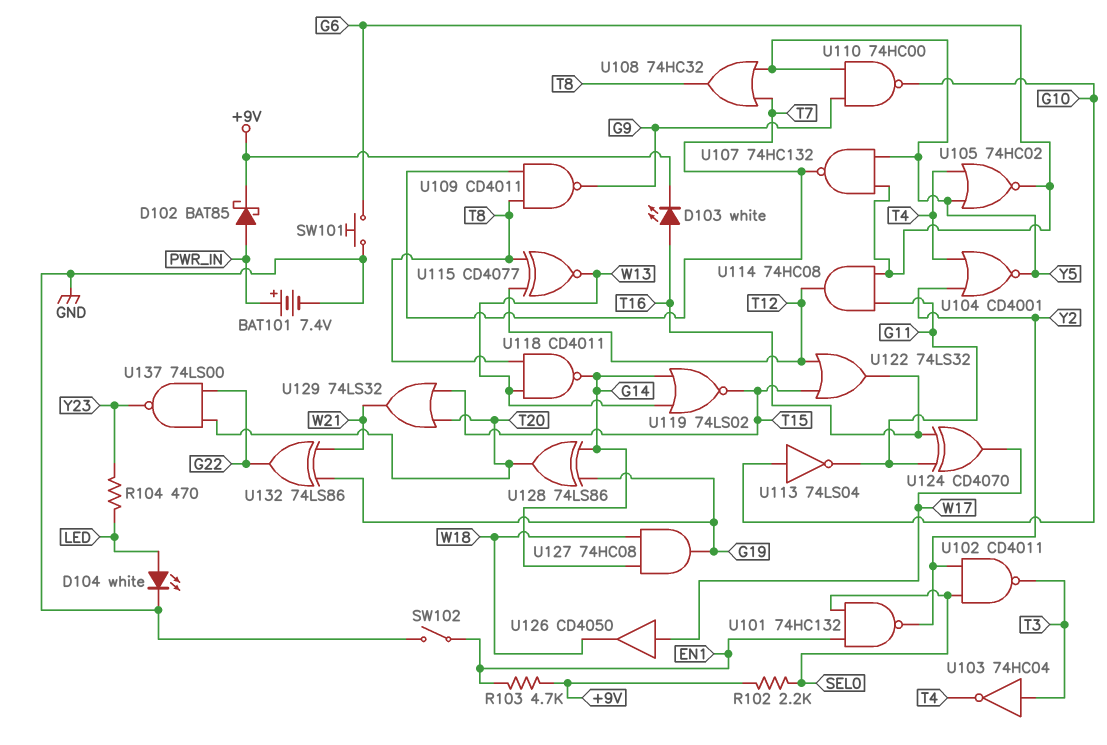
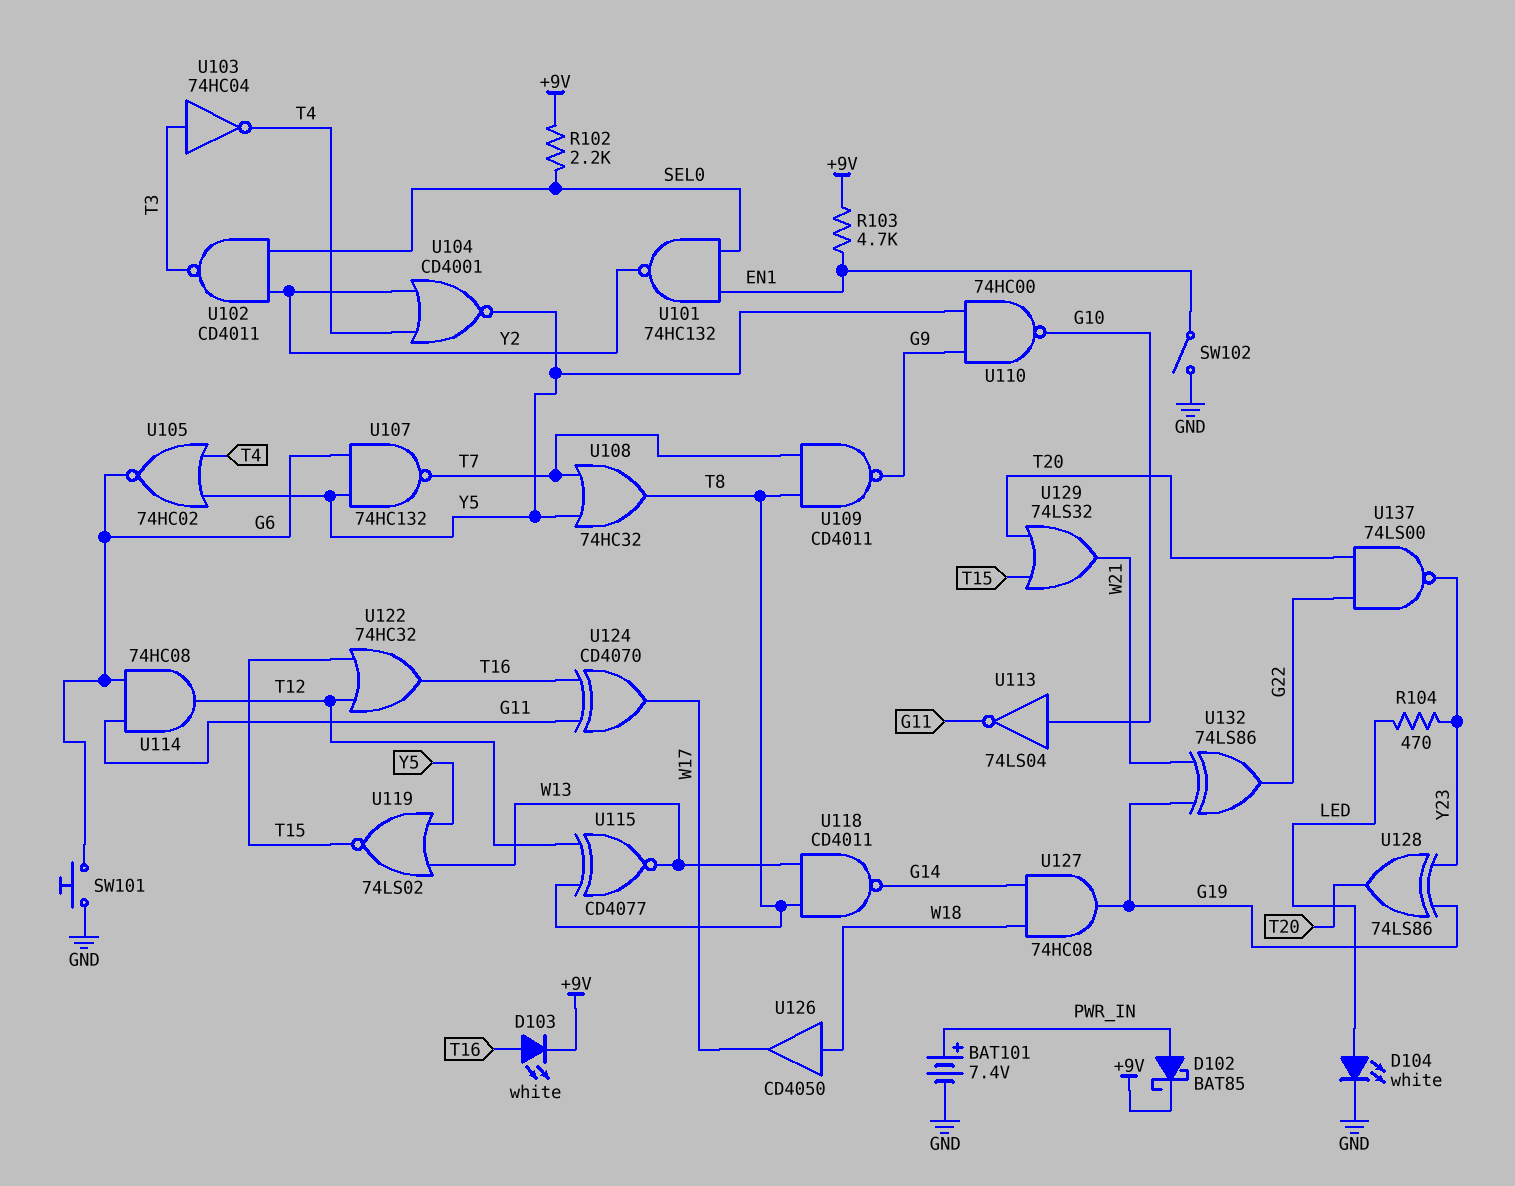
U119: NOR 74LS02 (in G14, in W13, out T15) -> NOR 74LS02 (in W13, in Y5, out T15)
U122: OR 74LS32 (in T12, in T15, out T16) -> OR 74HC32 (in T12, in T15, out T16)
U126: buffer CD4050 (in W17, out W18) -> buffer CD4050 (in W18, out W17)
U128: XOR 74LS86 (in G14, in G19, out T20) -> XOR 74LS86 (in G19, in Y23, out T20)

